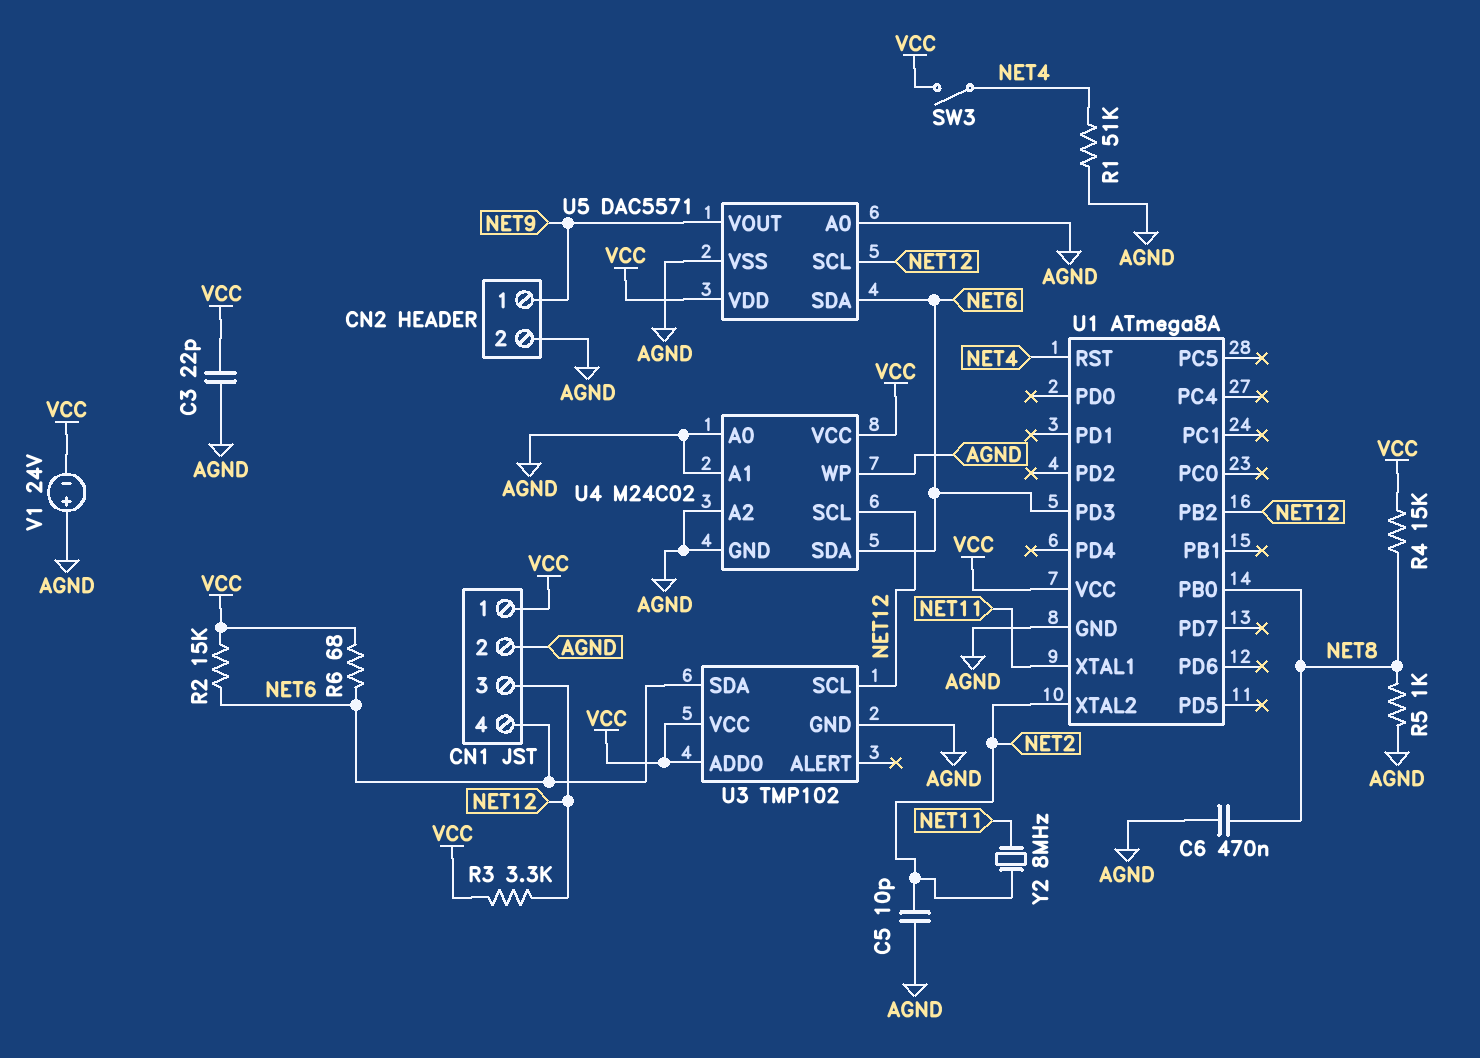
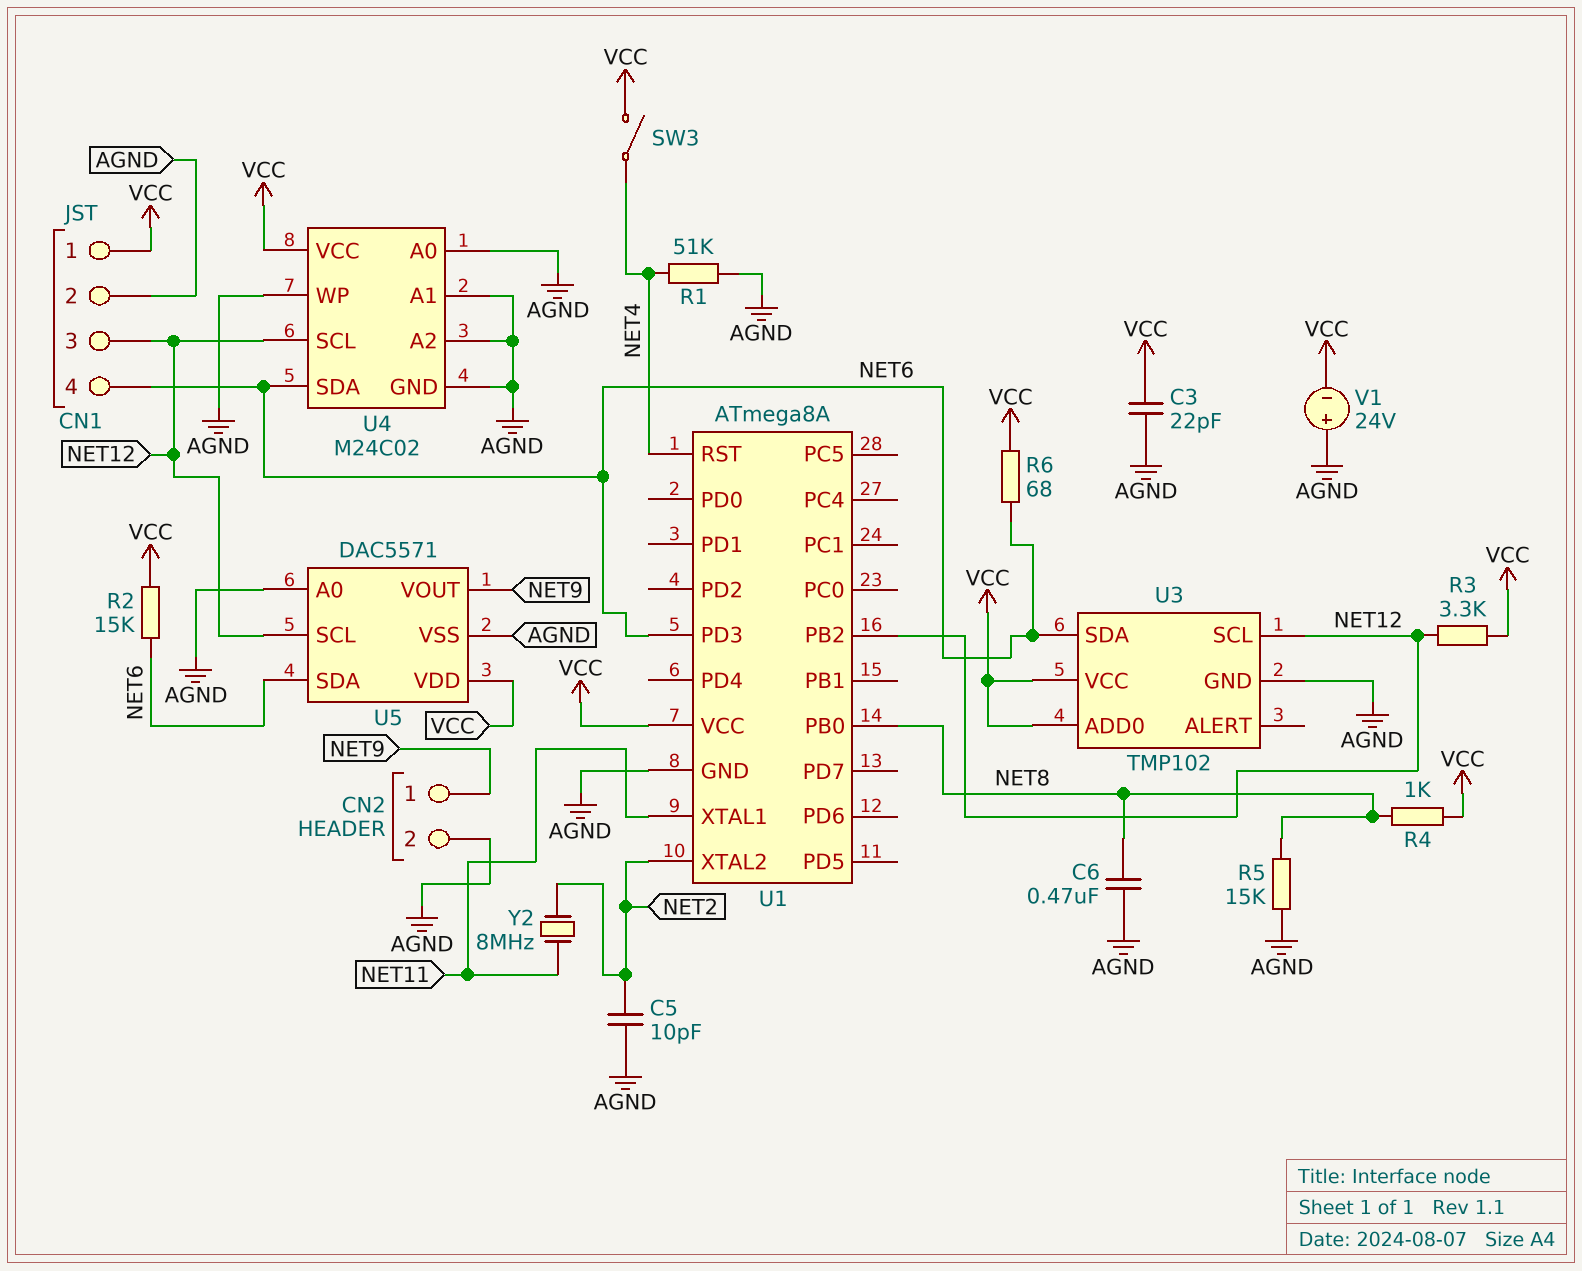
R4: 15k (NET8, VCC) -> 1k (NET8, VCC)
R5: 1k (AGND, NET8) -> 15k (AGND, NET8)

